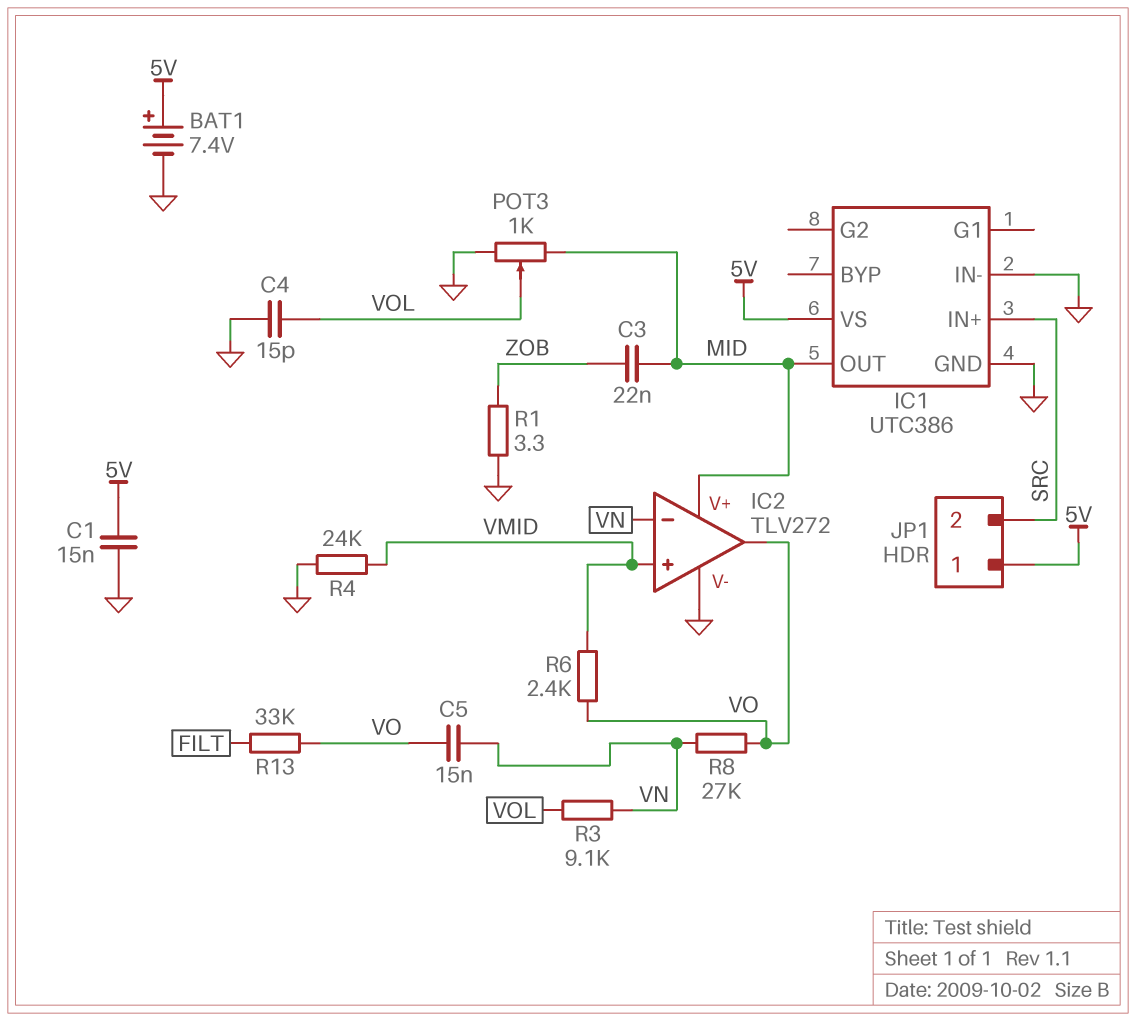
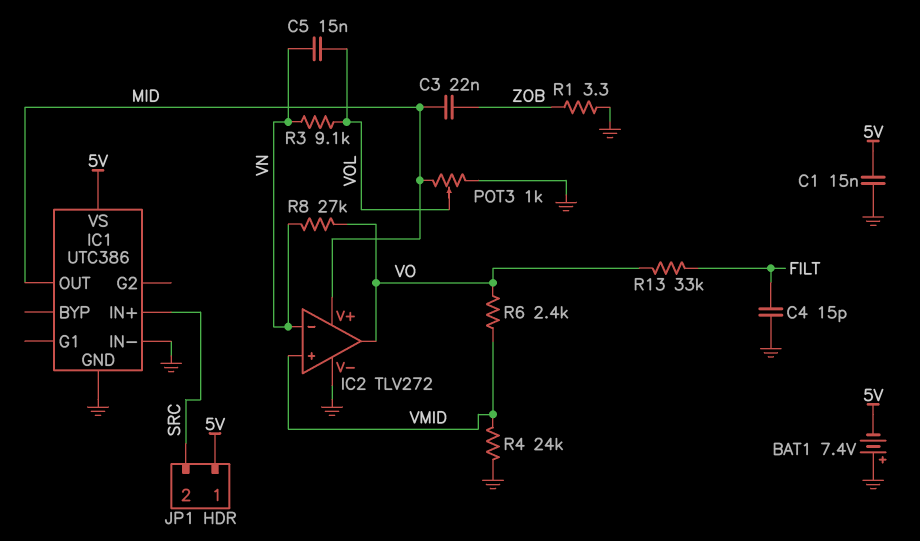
BAT1: 7.4V (plus 5V, minus GND) -> 7.4V (plus GND, minus 5V)
C4: 15pF (GND, VOL) -> 15pF (FILT, GND)
C5: 15nF (VN, VO) -> 15nF (VN, VOL)

